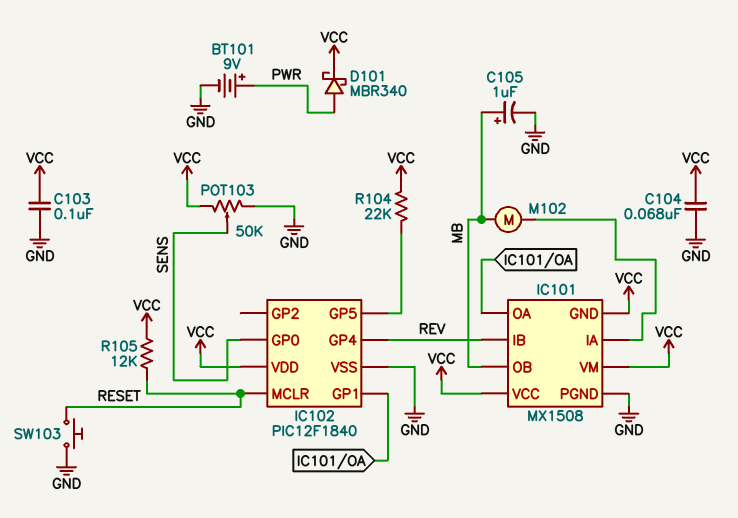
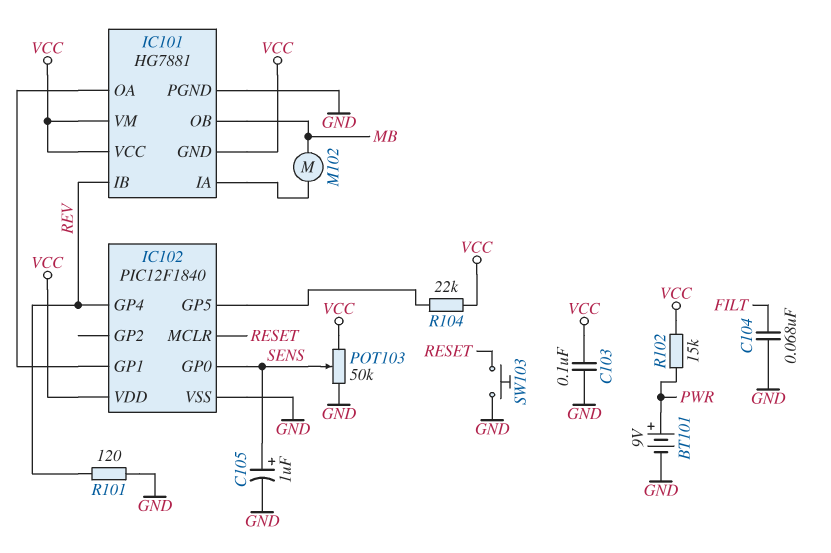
C104: 68nF (GND, VCC) -> 68nF (FILT, GND)
C105: 1uF (plus MB, minus GND) -> 1uF (plus SENS, minus GND)
D101: schottky MBR340 (A PWR, K VCC) -> none
IC101: MX1508 -> HG7881
R101: none -> 120 (GND, REV)
R102: none -> 15k (PWR, VCC)
R105: 12k (RESET, VCC) -> none

